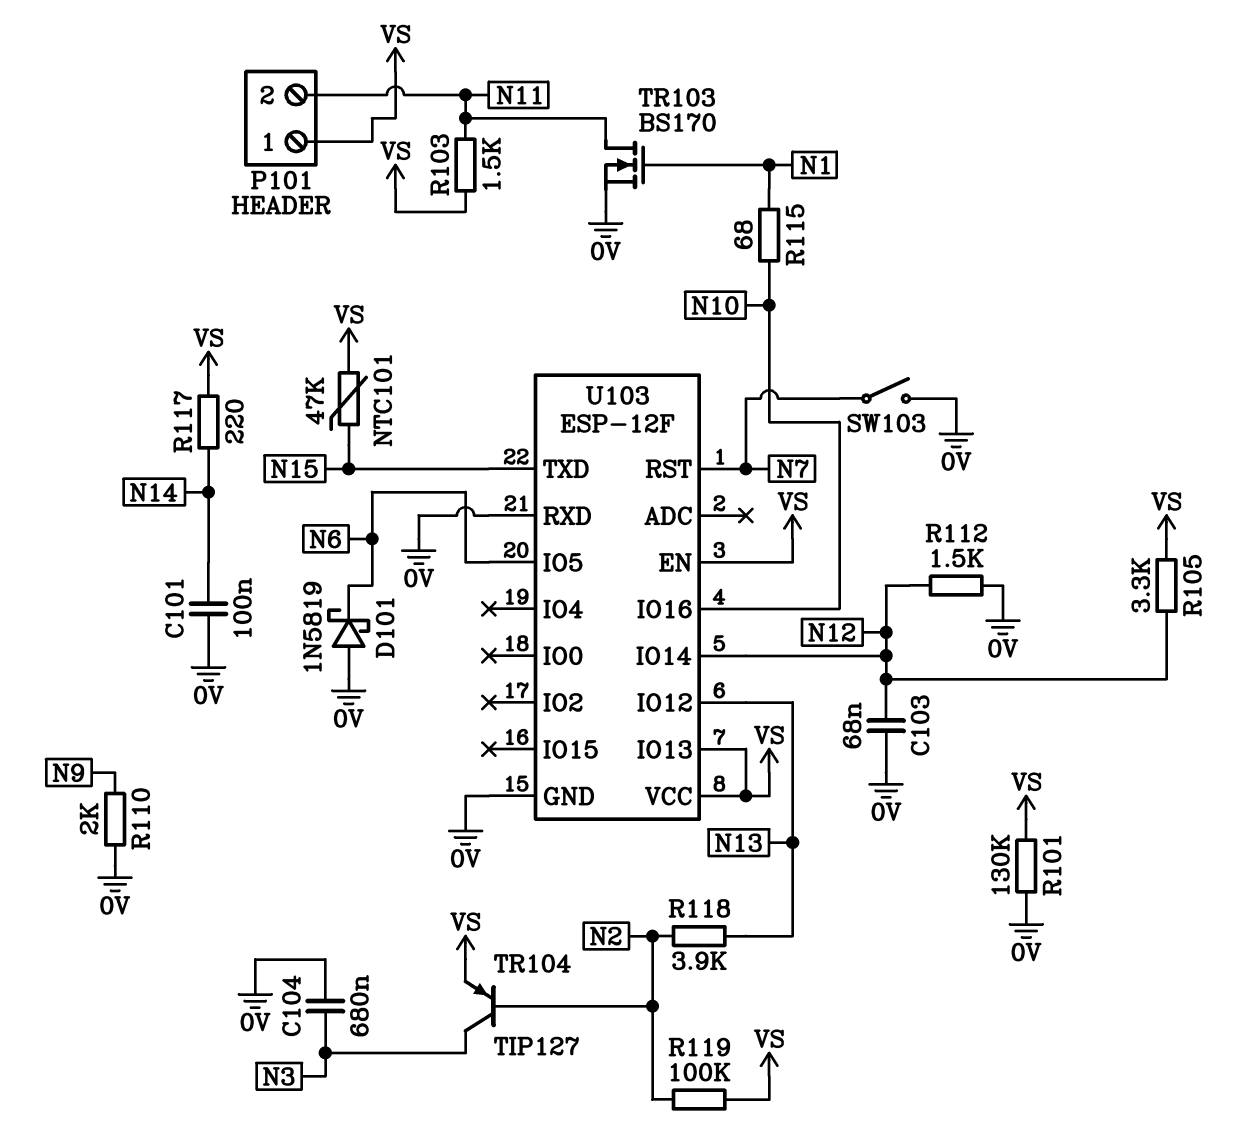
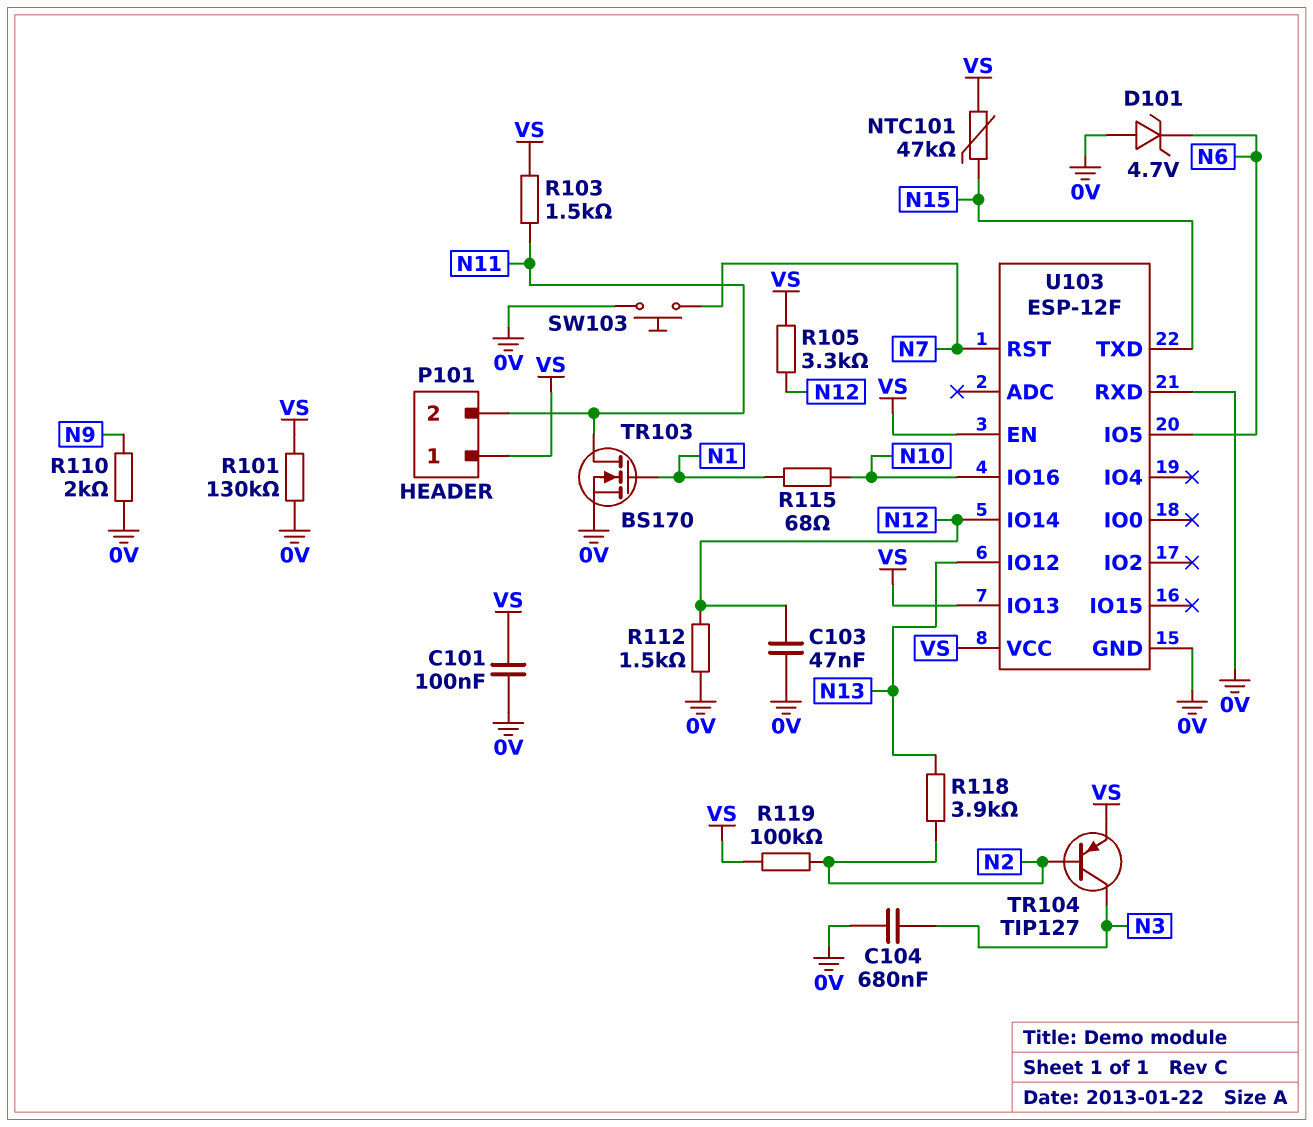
C101: 100nF (0V, N14) -> 100nF (0V, VS)
C103: 68nF (0V, N12) -> 47nF (0V, N12)
D101: schottky 1N5819 (A 0V, K N6) -> zener 4.7V (A 0V, K N6)
R117: 220 (N14, VS) -> none
SW103: switch (0V, N7) -> button (0V, N7)

